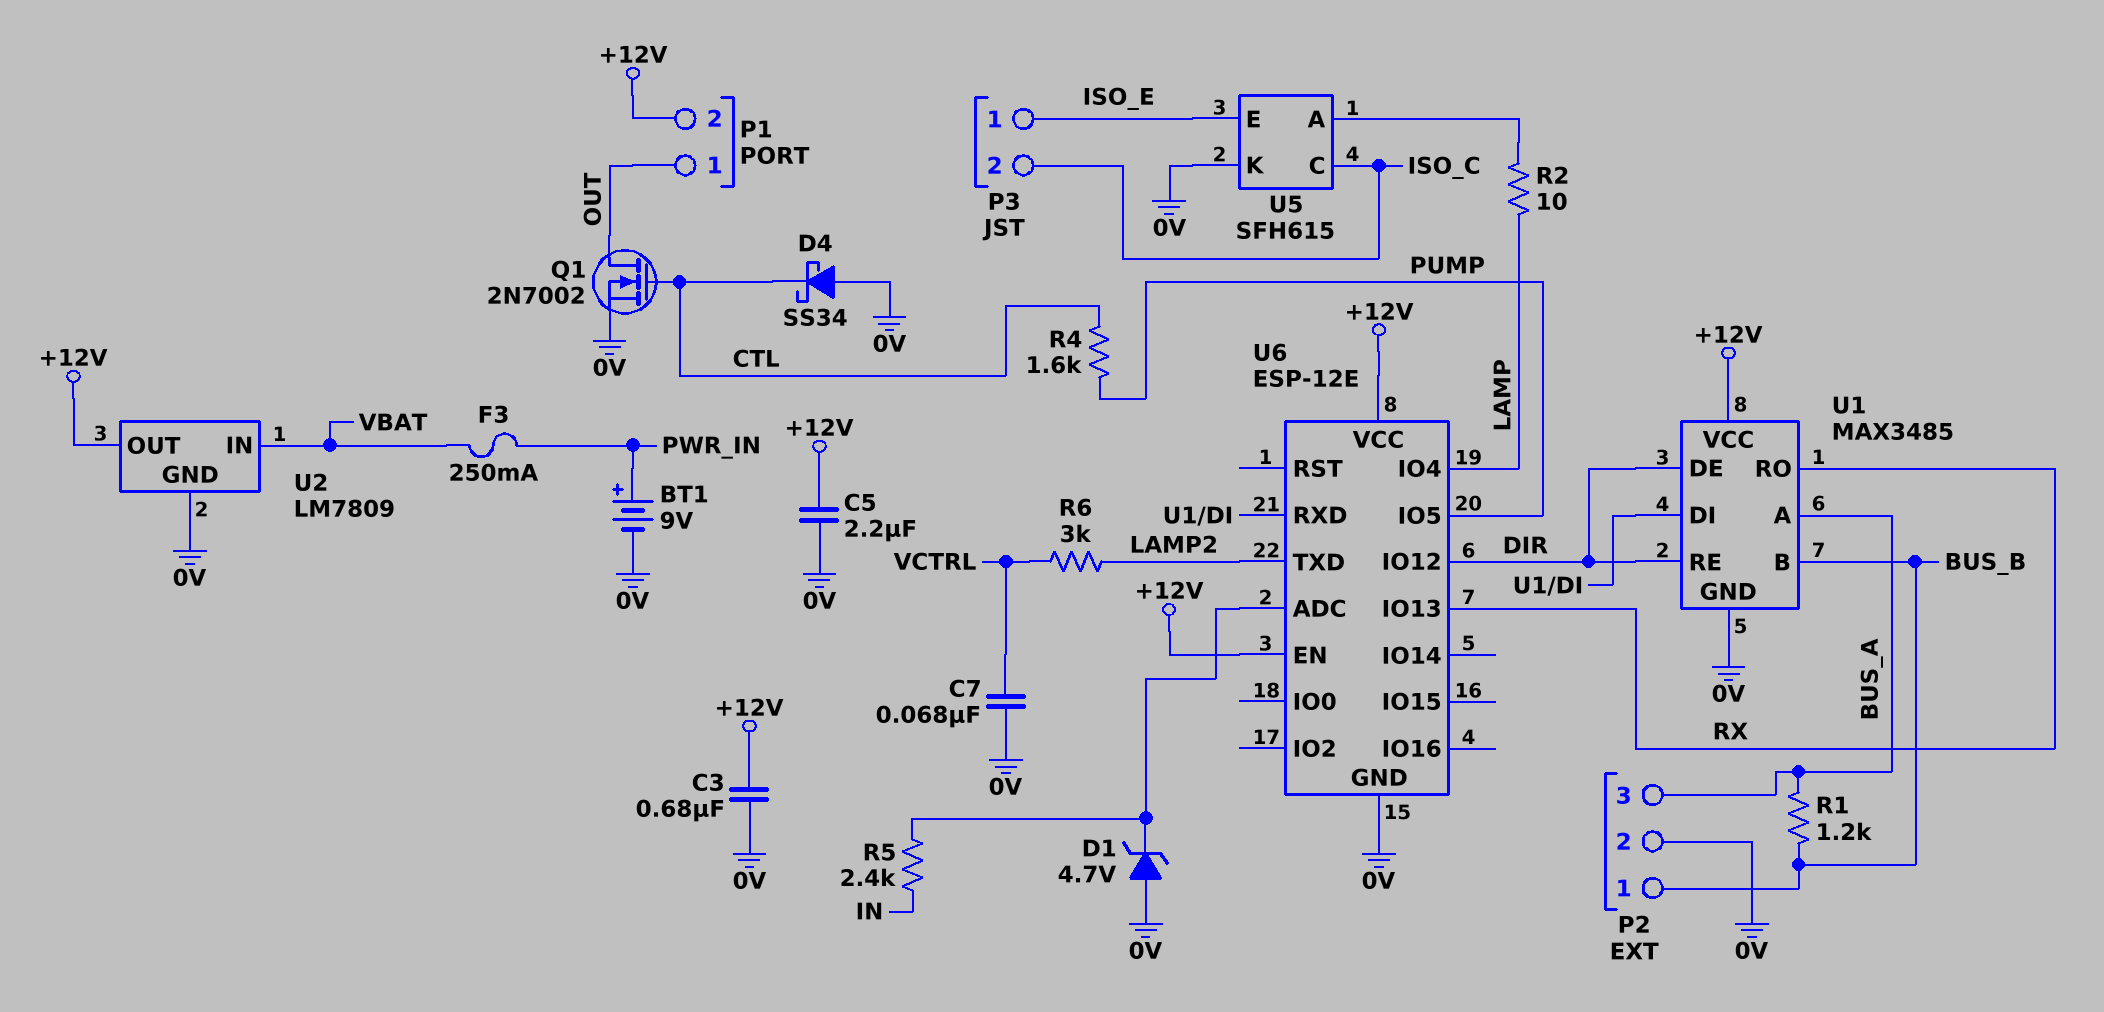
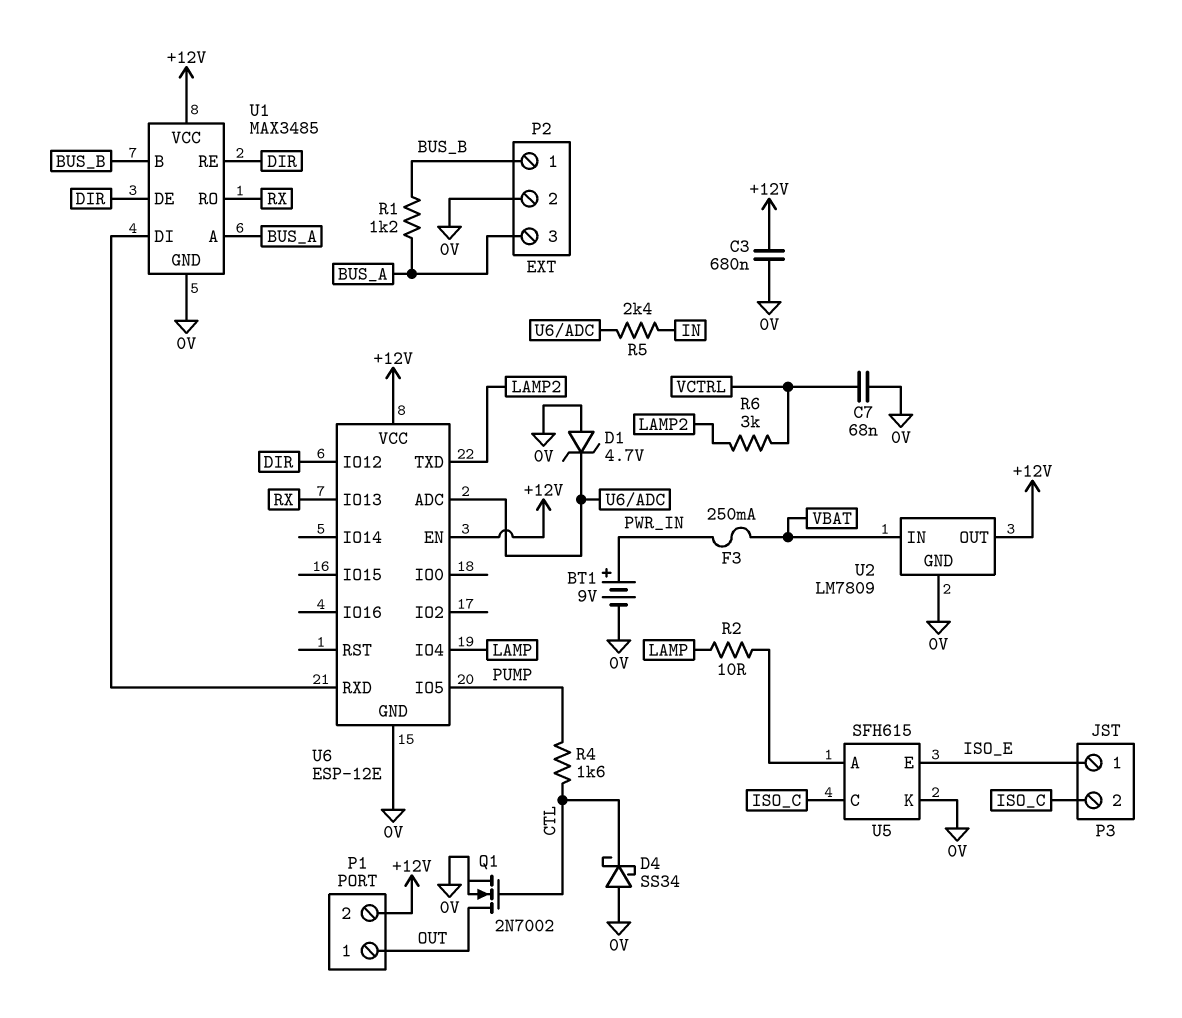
C5: 2.2uF (+12V, 0V) -> none

